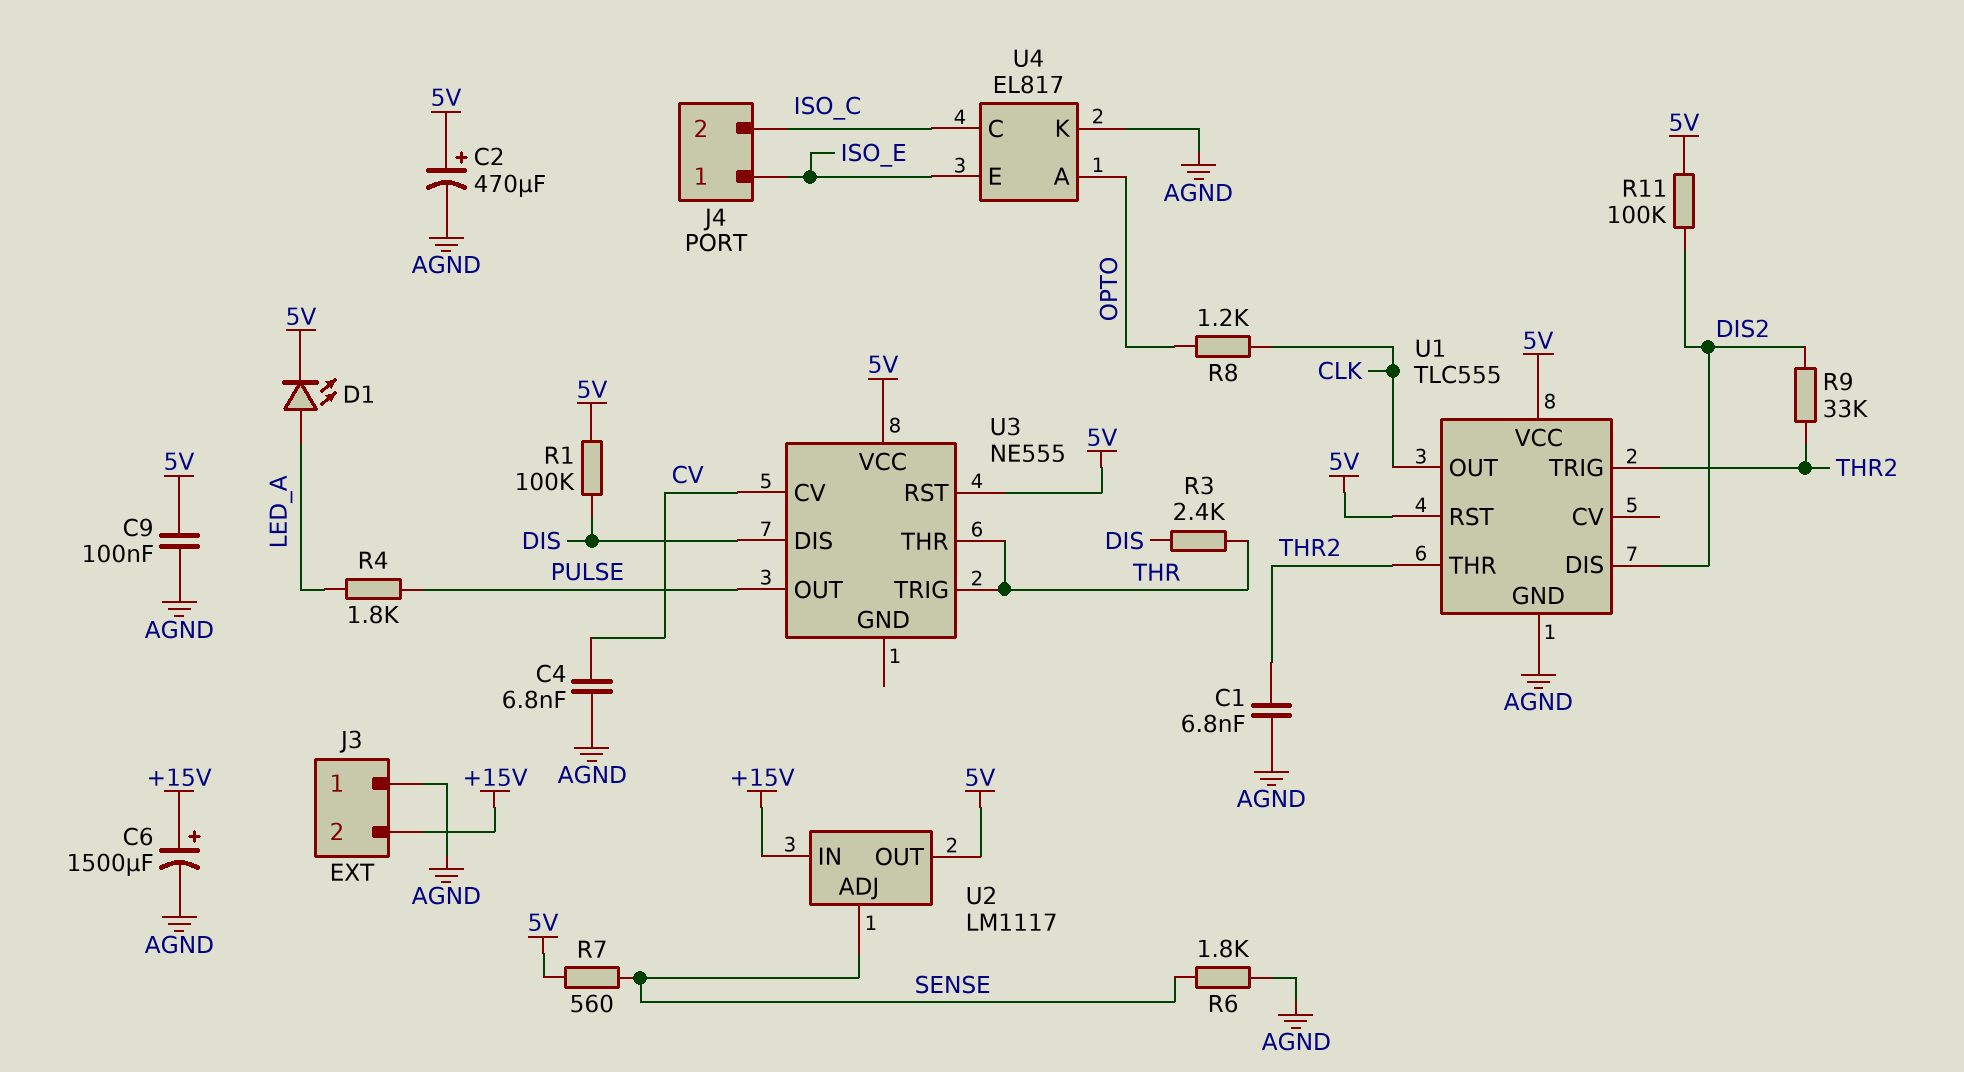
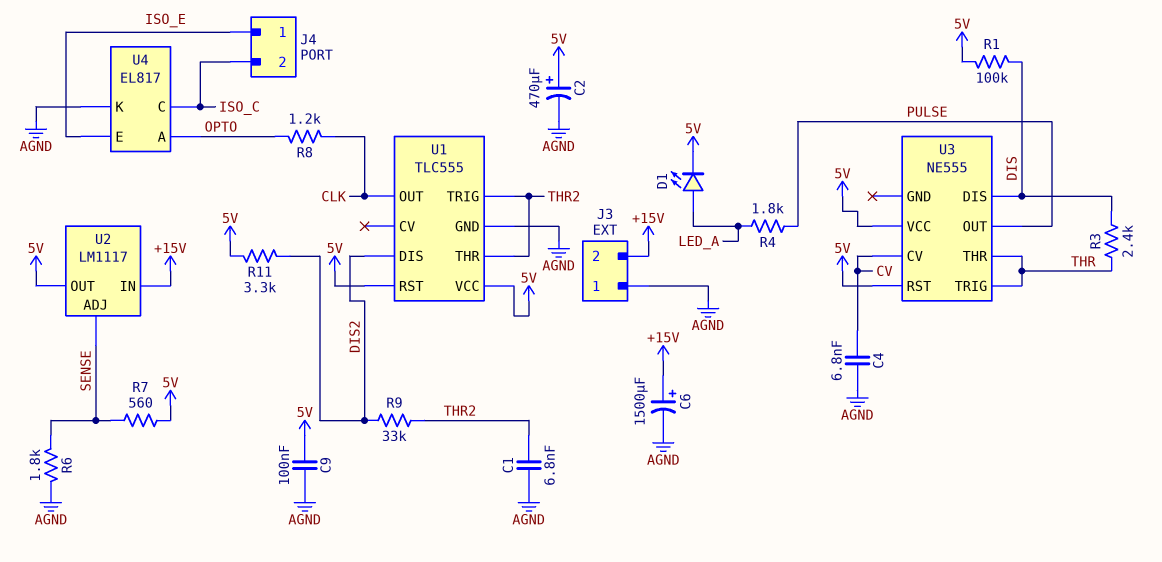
R11: 100k (5V, DIS2) -> 3.3k (5V, DIS2)

